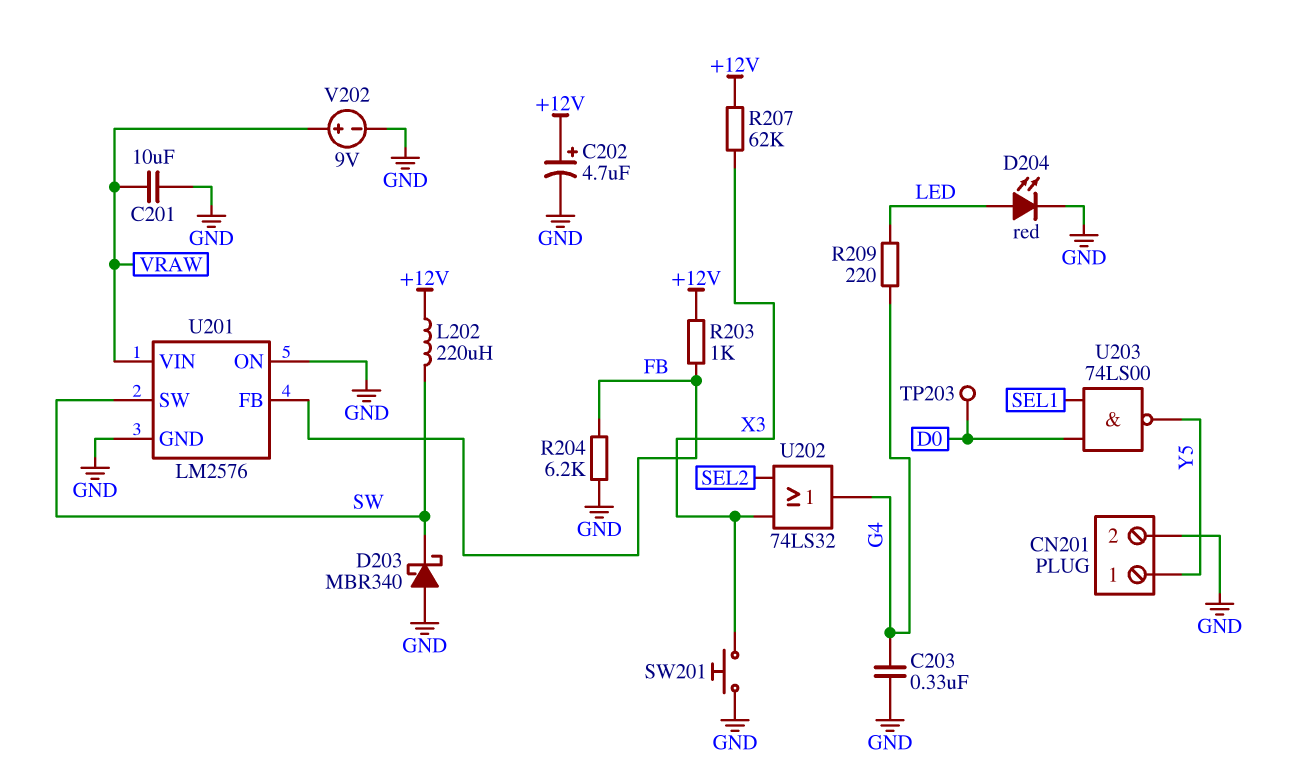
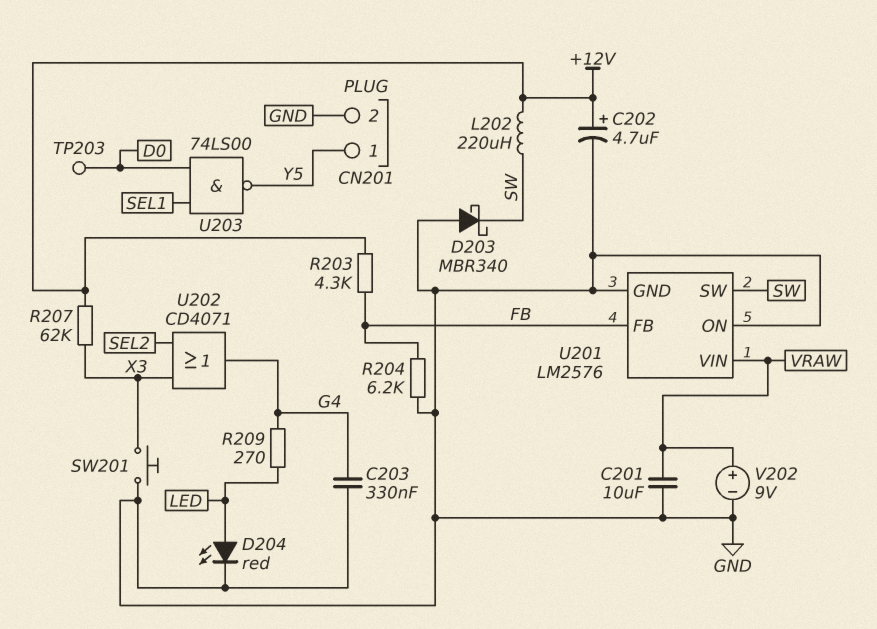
R203: 1k (+12V, FB) -> 4.3k (+12V, FB)
R209: 220 (G4, LED) -> 270 (G4, LED)
U202: OR 74LS32 (in SEL2, in X3, out G4) -> OR CD4071 (in SEL2, in X3, out G4)

